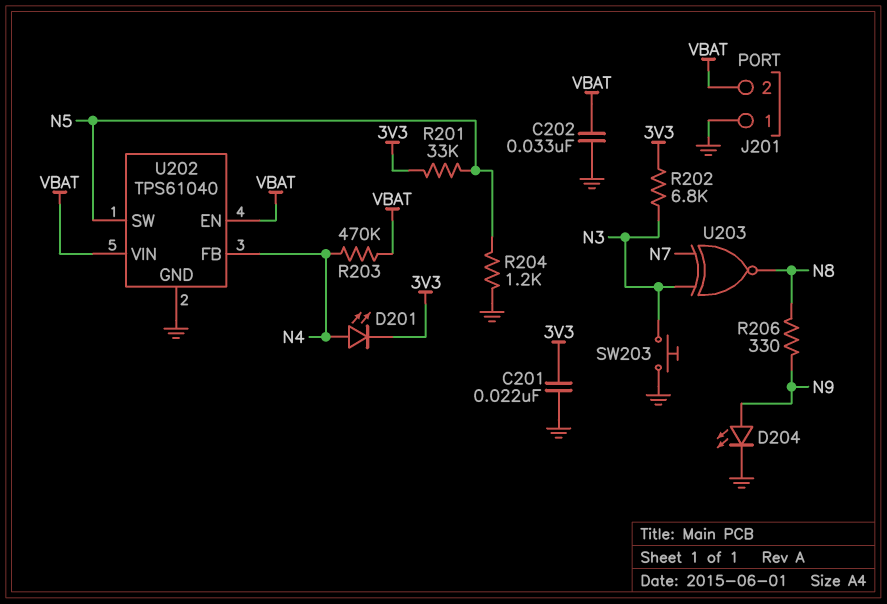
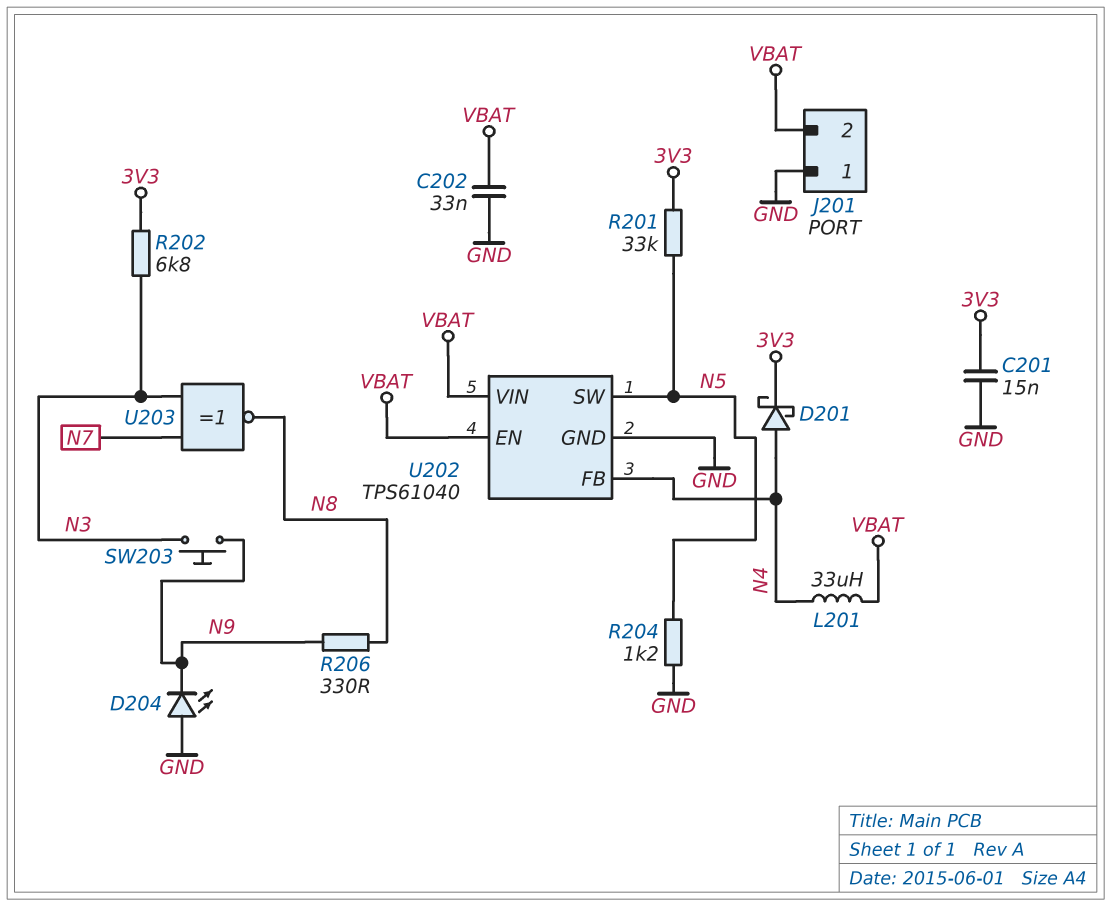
C201: 22nF (3V3, GND) -> 15nF (3V3, GND)
D201: LED (A N4, K 3V3) -> schottky (A N4, K 3V3)
D204: LED (A N9, K GND) -> LED (A GND, K N9)
L201: none -> 33uH (N4, VBAT)
R203: 470k (N4, VBAT) -> none
SW203: button (GND, N3) -> button (N3, N9)

